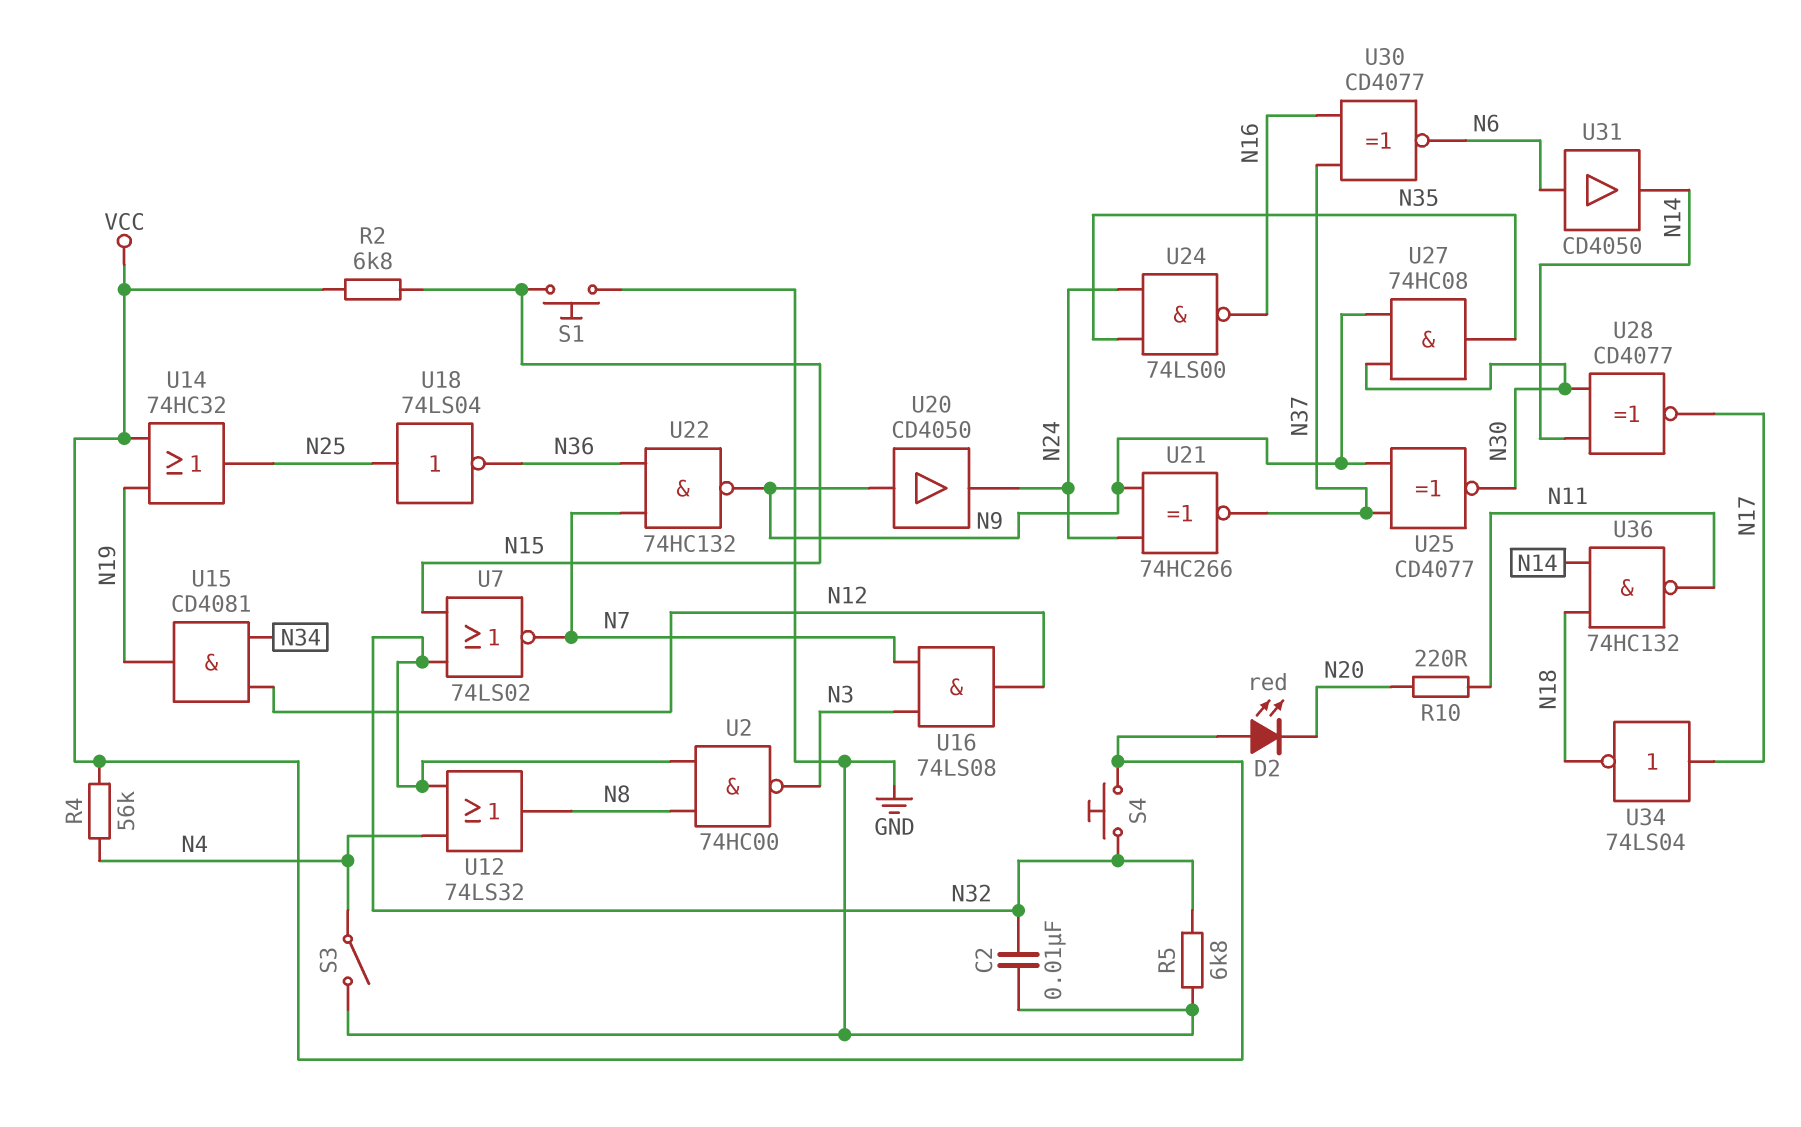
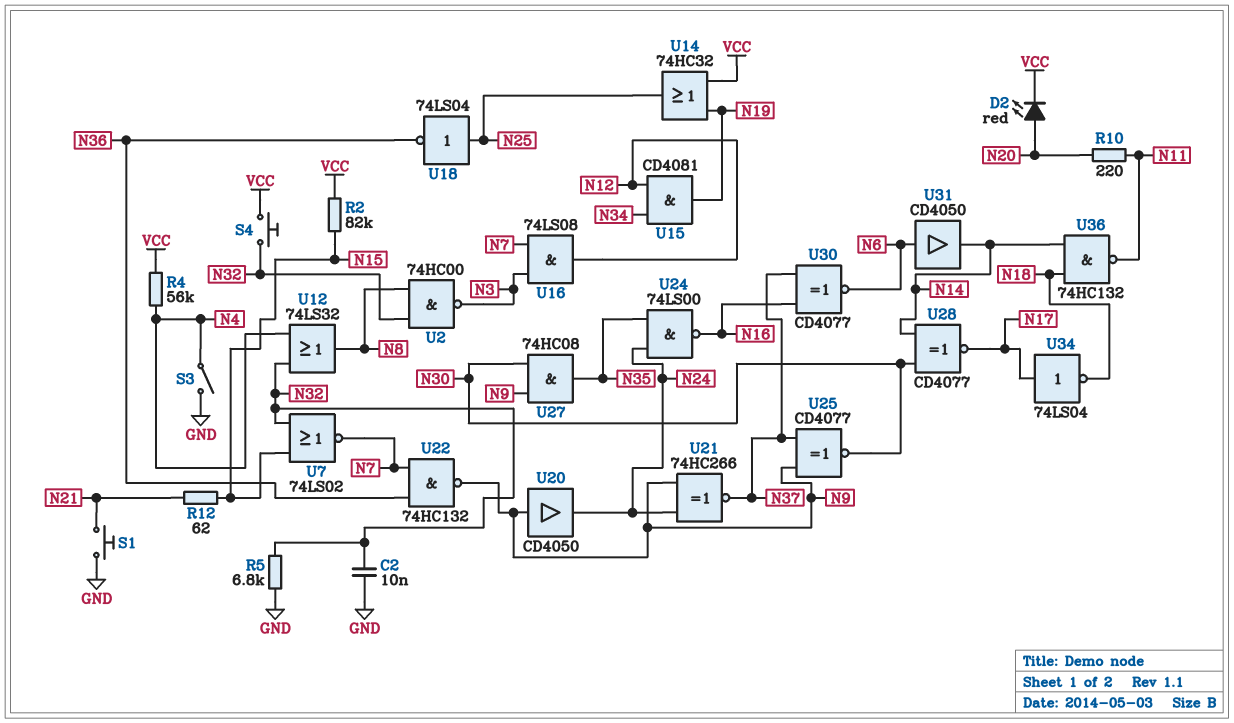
D2: LED red (A VCC, K N20) -> LED red (A N20, K VCC)
R2: 6.8k (N15, VCC) -> 82k (N15, VCC)
R12: none -> 62 (N15, N21)
S1: button (GND, N15) -> button (GND, N21)

